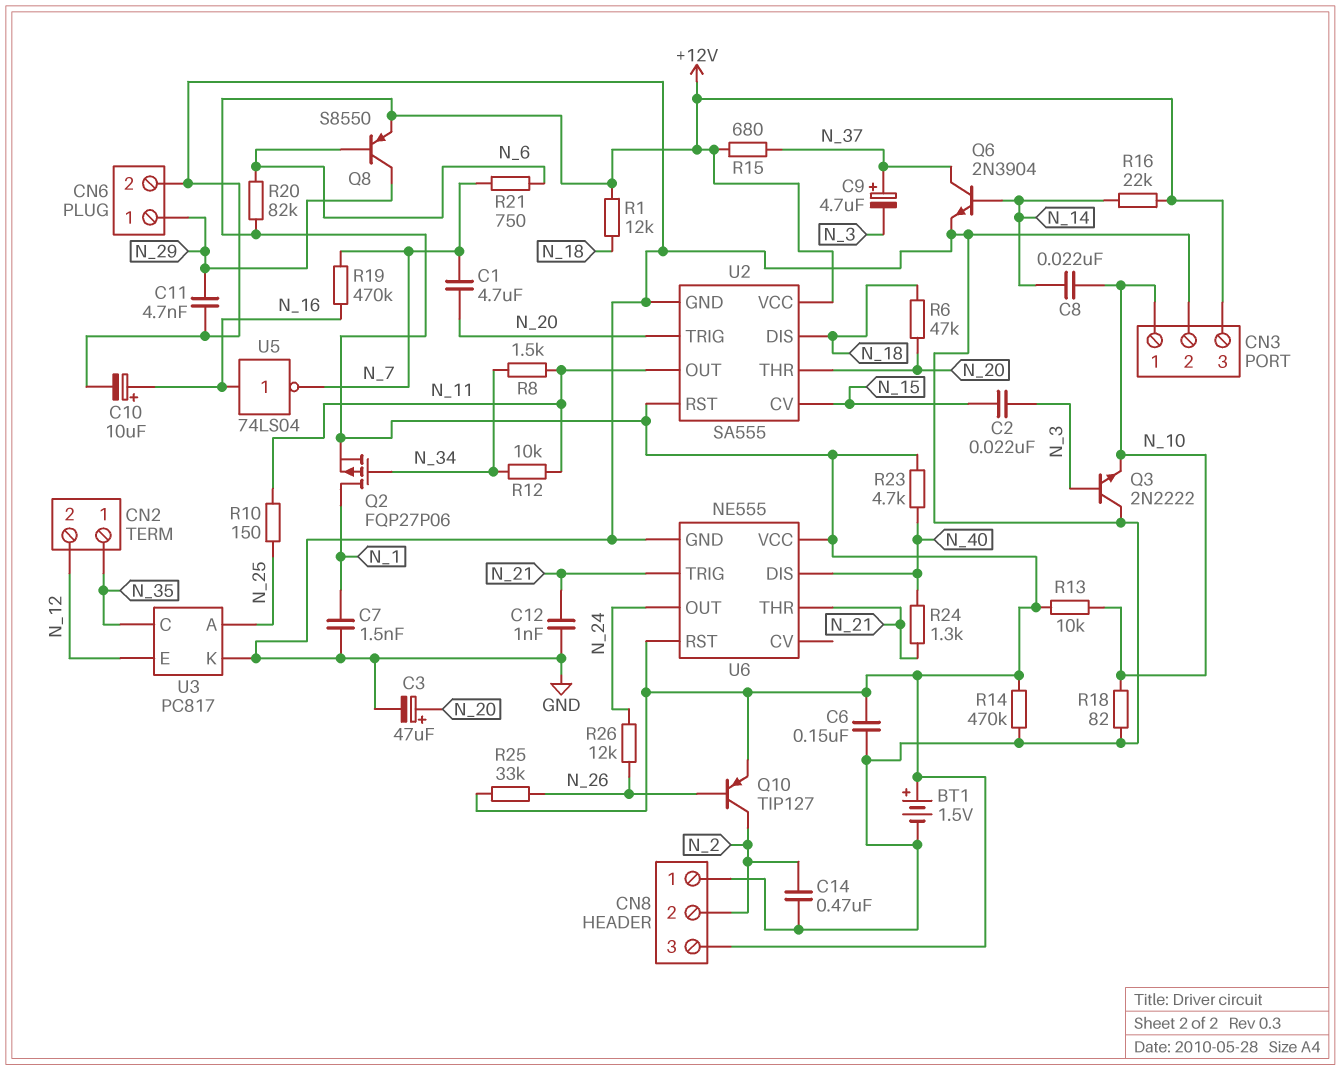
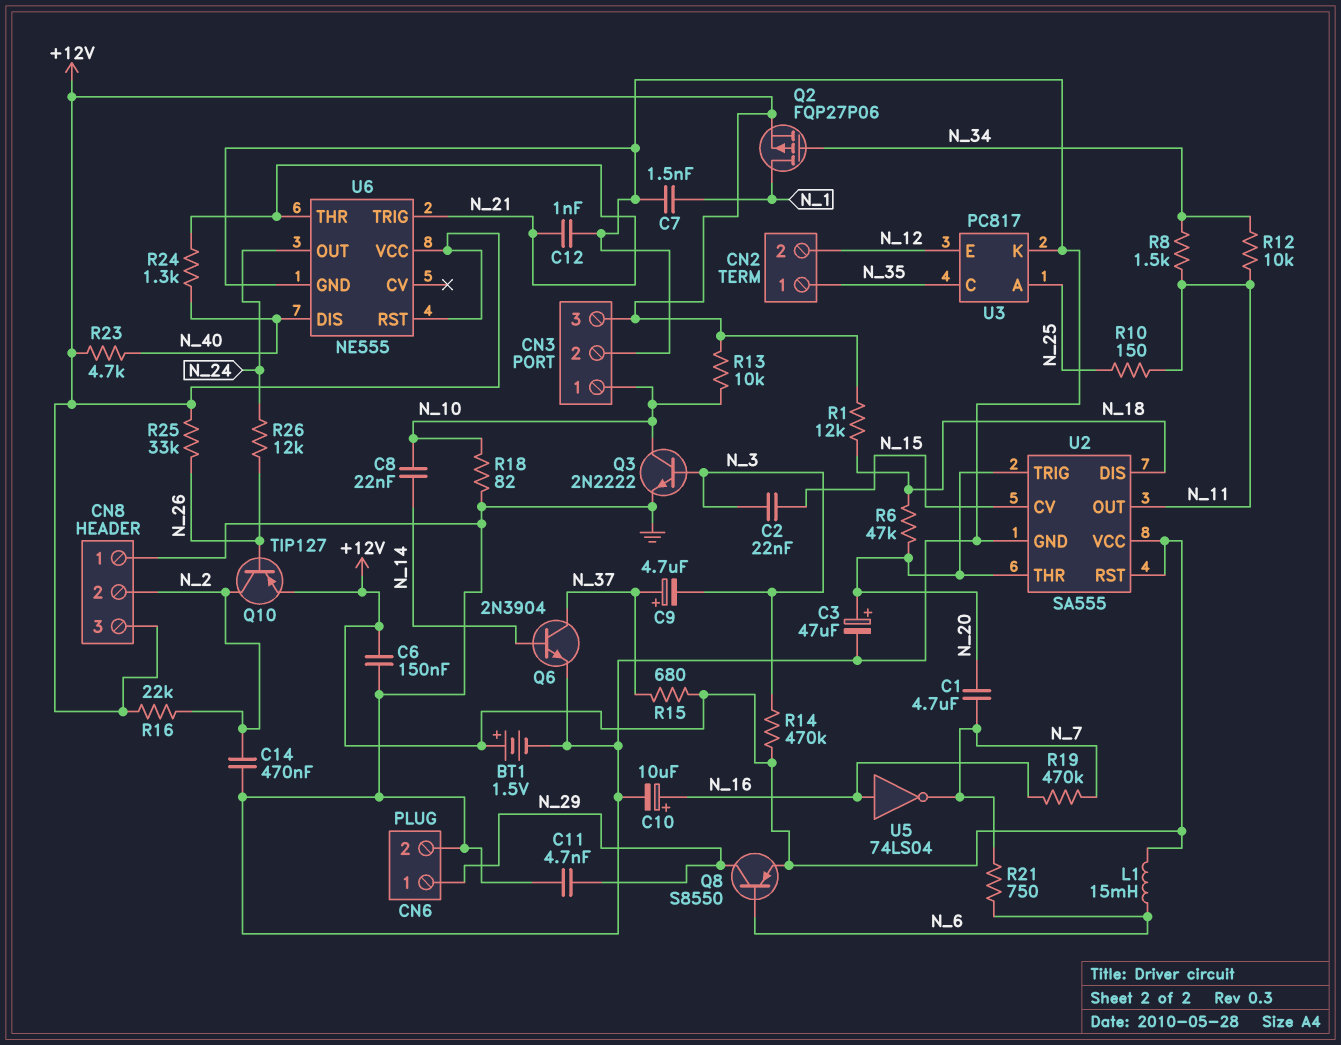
L1: none -> 15mH (+12V, N_6)
Q3: NPN 2N2222 (B N_3, C GND, E N_10) -> NPN 2N2222 (B N_3, C N_10, E GND)
R14: 470k (+12V, GND) -> 470k (+12V, N_3)
R16: 22k (+12V, N_14) -> 22k (+12V, N_2)
R20: 82k (+12V, N_6) -> none

